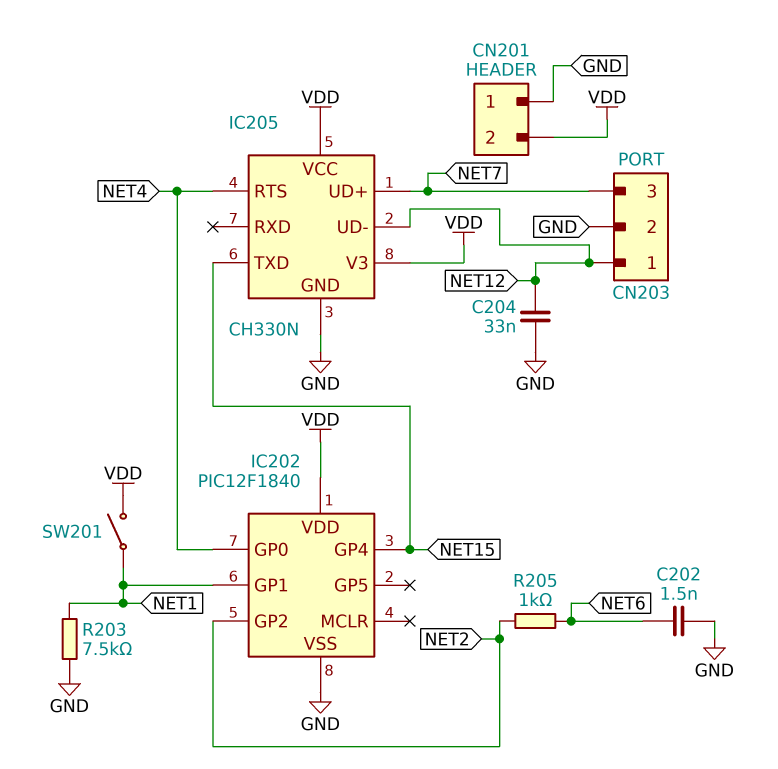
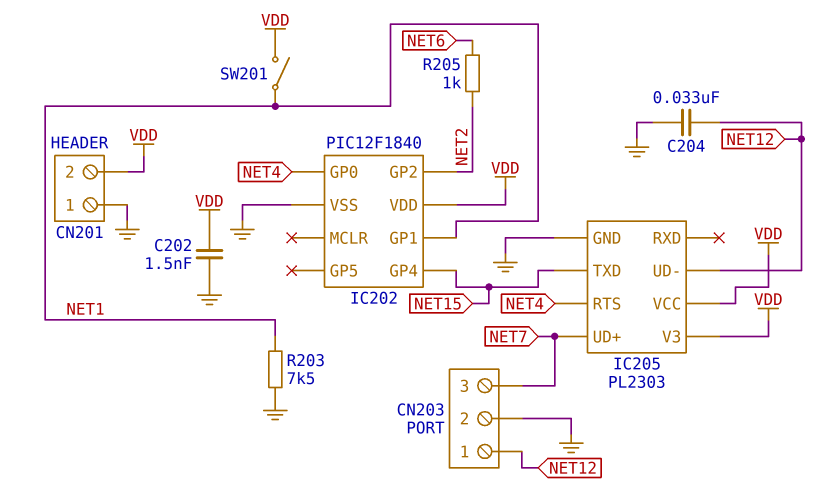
C202: 1.5nF (GND, NET6) -> 1.5nF (GND, VDD)
IC205: CH330N -> PL2303

